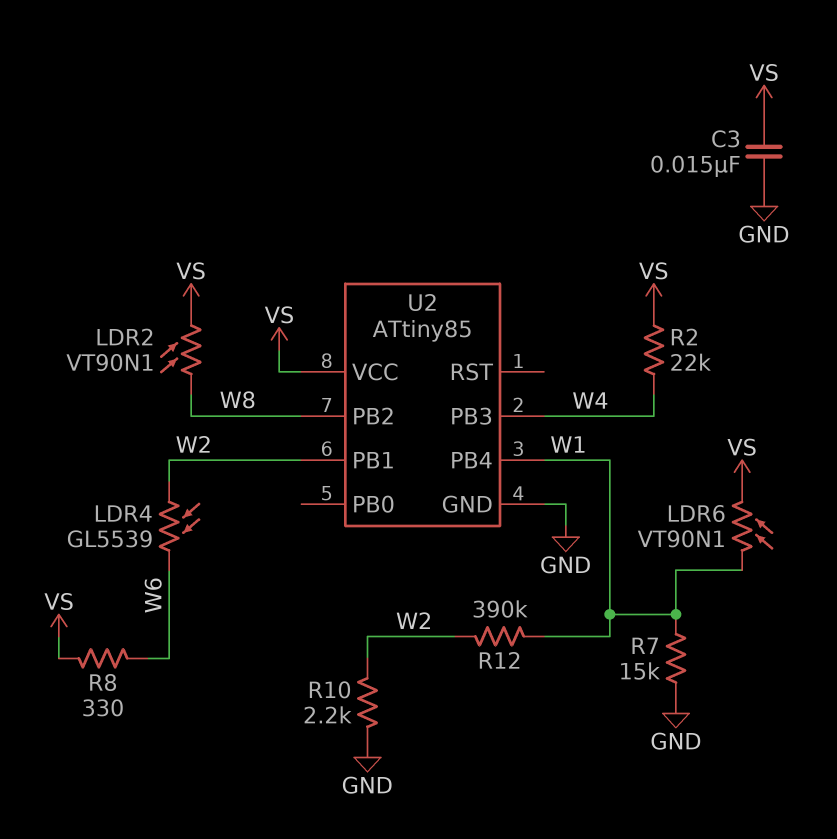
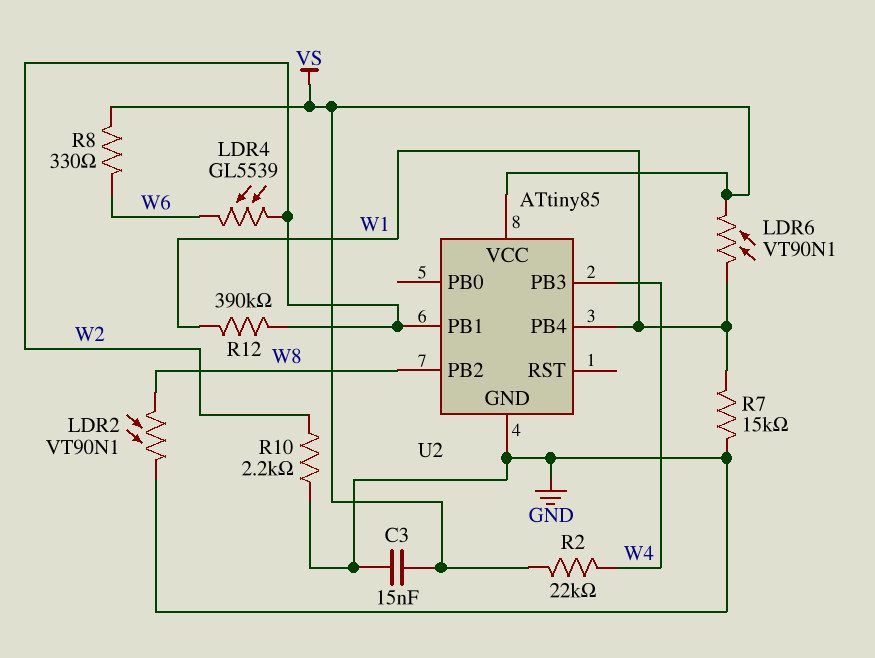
LDR2: VT90N1 (VS, W8) -> VT90N1 (GND, W8)

